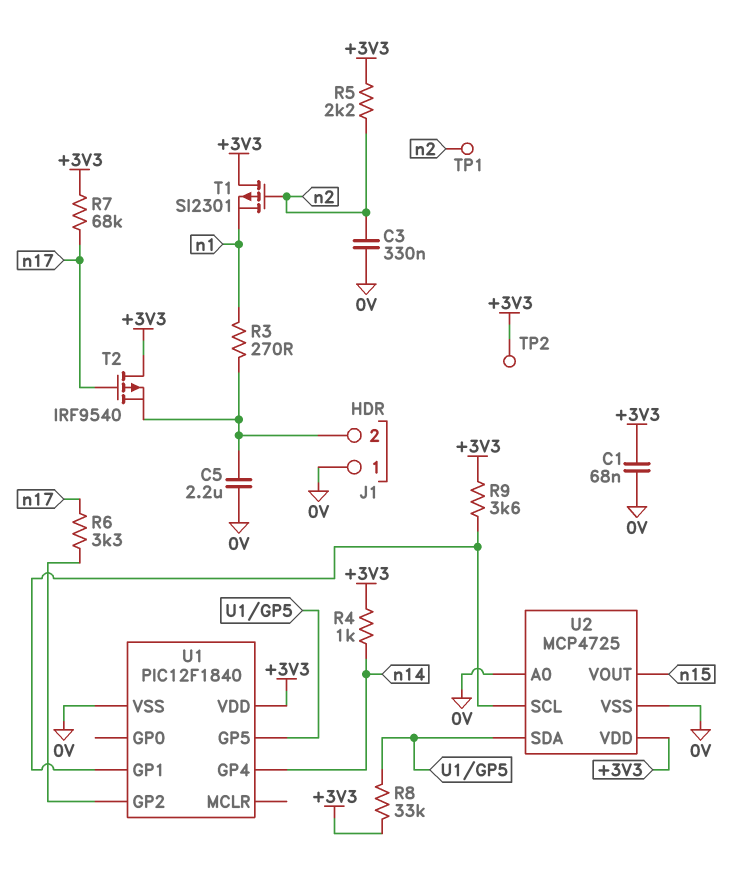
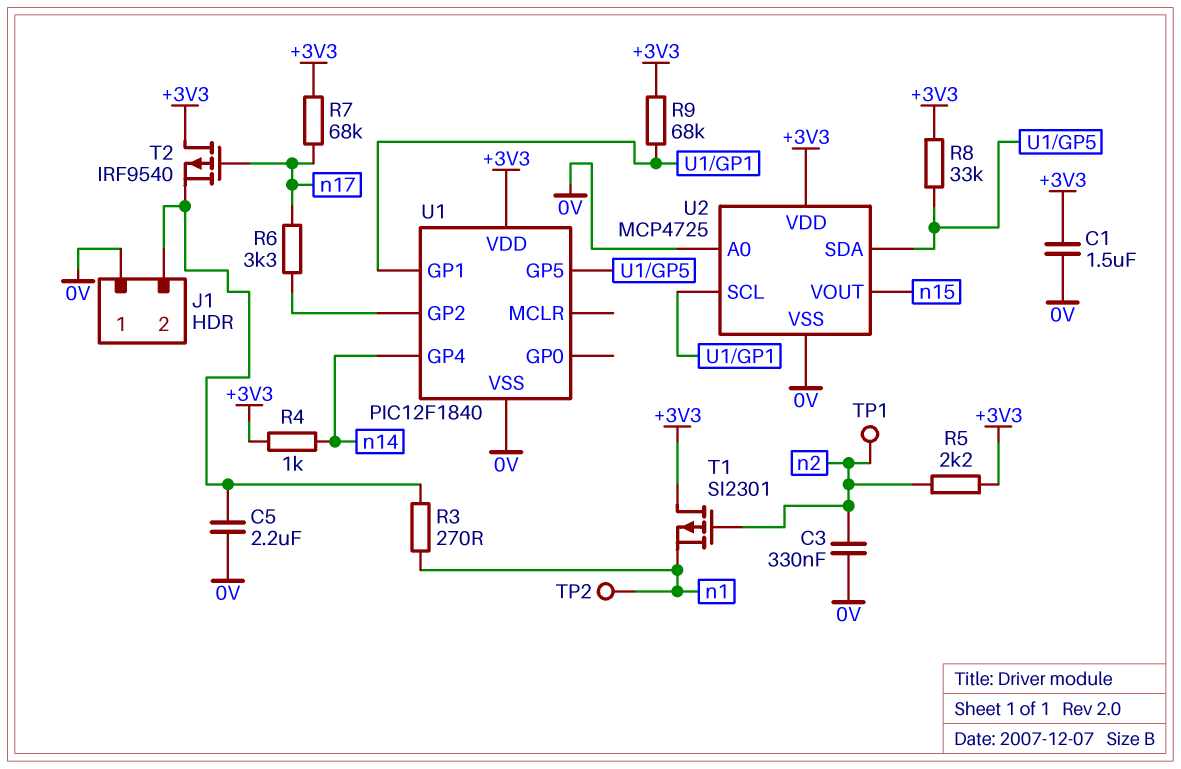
C1: 68nF (+3V3, 0V) -> 1.5uF (+3V3, 0V)
R9: 3.6k (+3V3, U1/GP1) -> 68k (+3V3, U1/GP1)
TP2: test point (+3V3) -> test point (n1)

